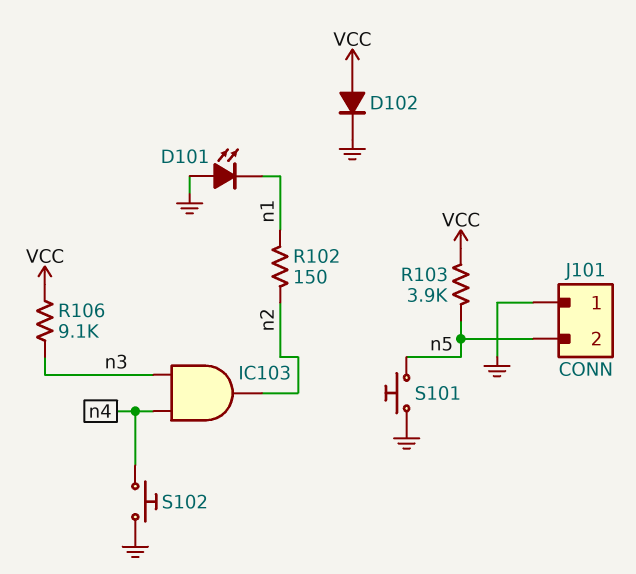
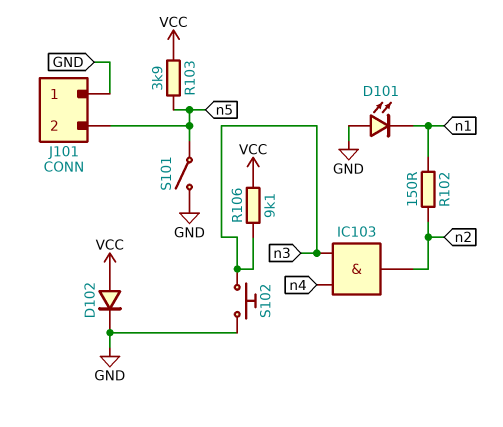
S101: button (GND, n5) -> switch (GND, n5)
S102: button (GND, n4) -> button (GND, n3)

